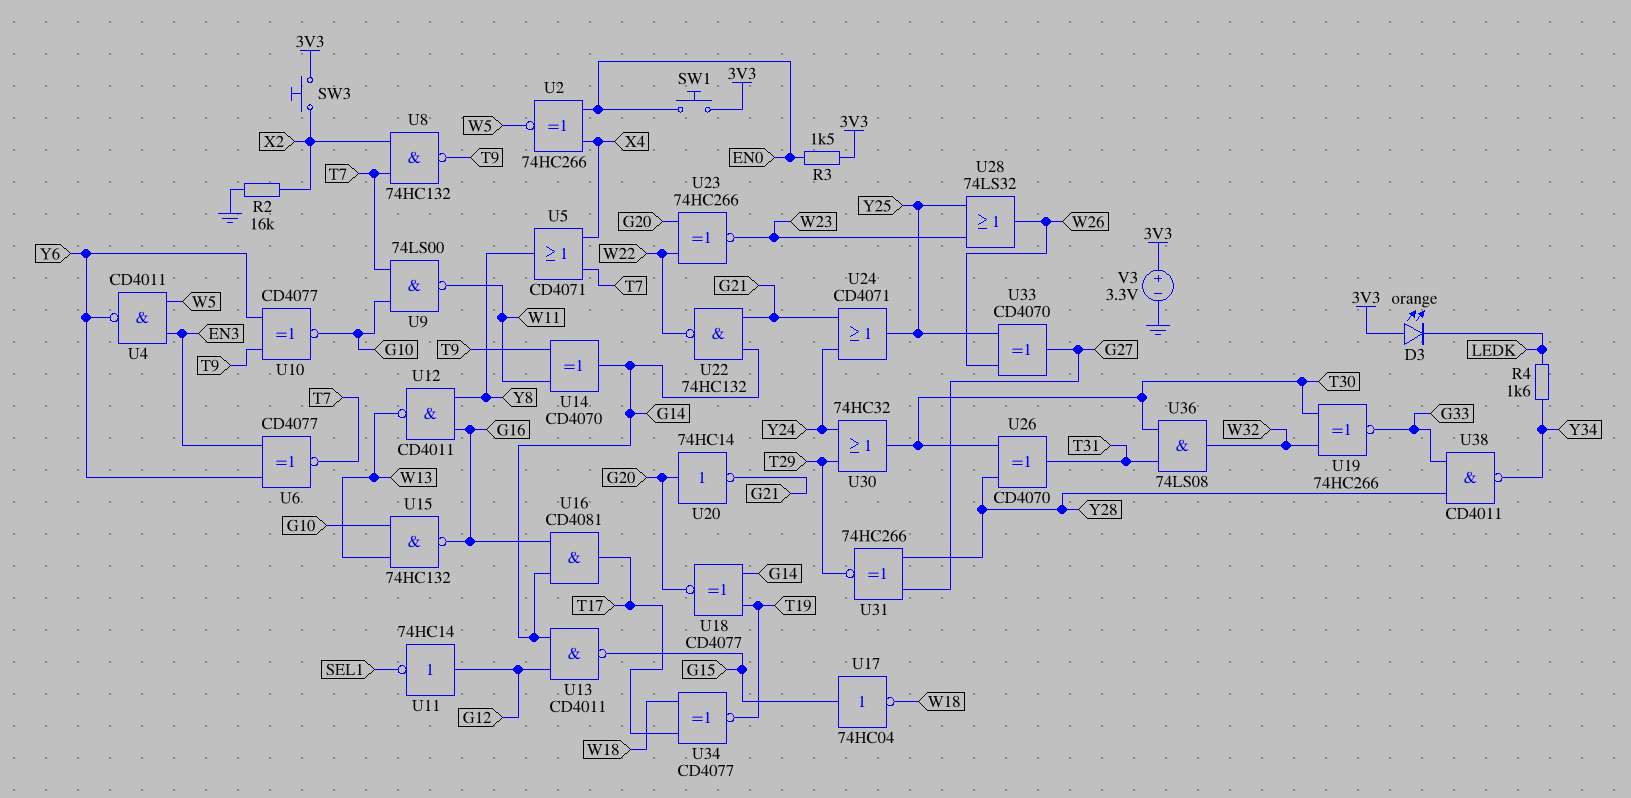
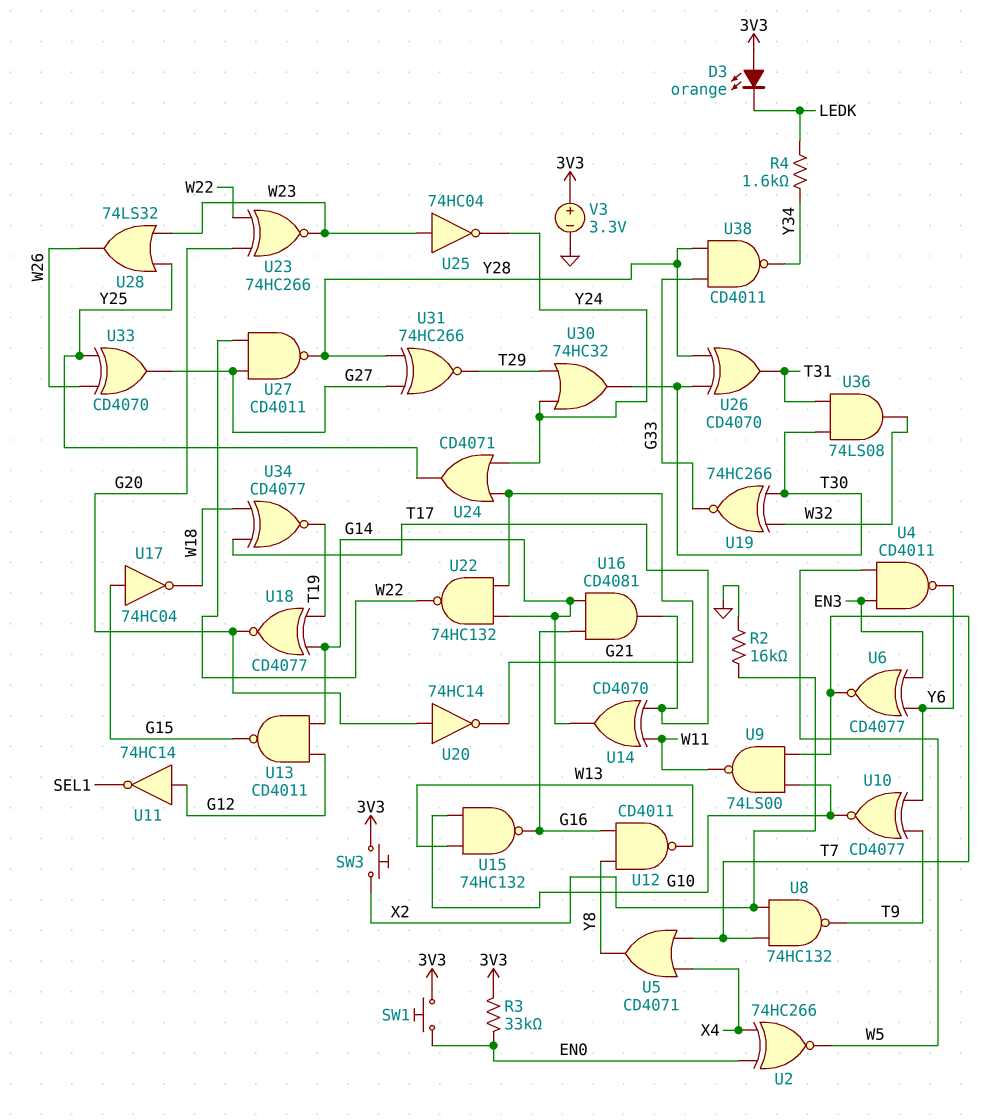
R3: 1.5k (3V3, EN0) -> 33k (3V3, EN0)
U14: XOR CD4070 (in T9, in W11, out G14) -> XOR CD4070 (in T17, in W11, out G14)
U25: none -> NOT 74HC04 (in W23, out Y24)
U27: none -> NAND CD4011 (in G27, in W22, out Y28)

